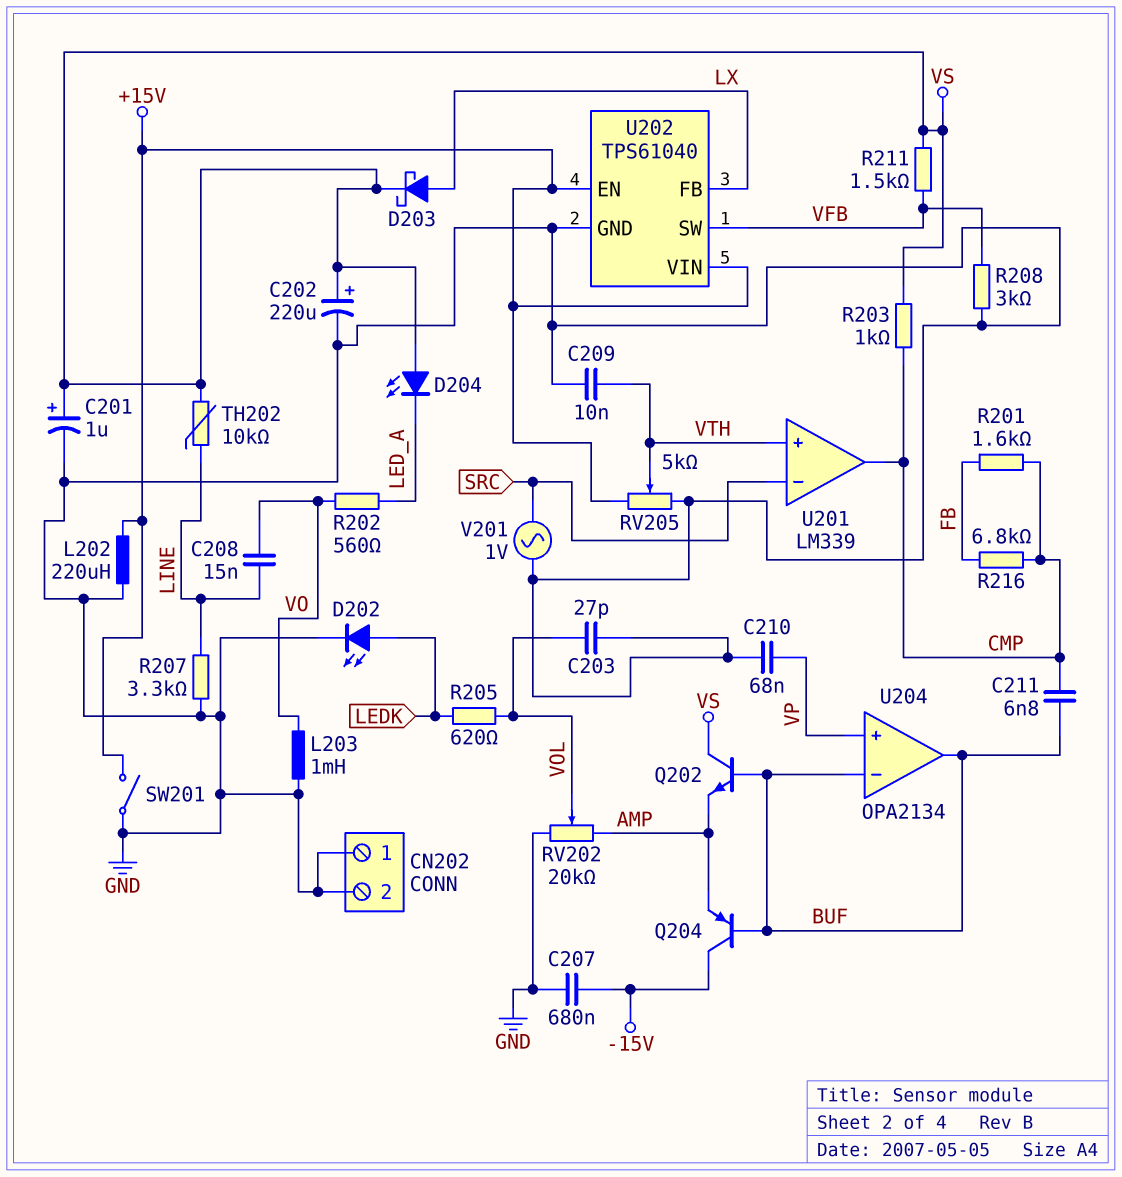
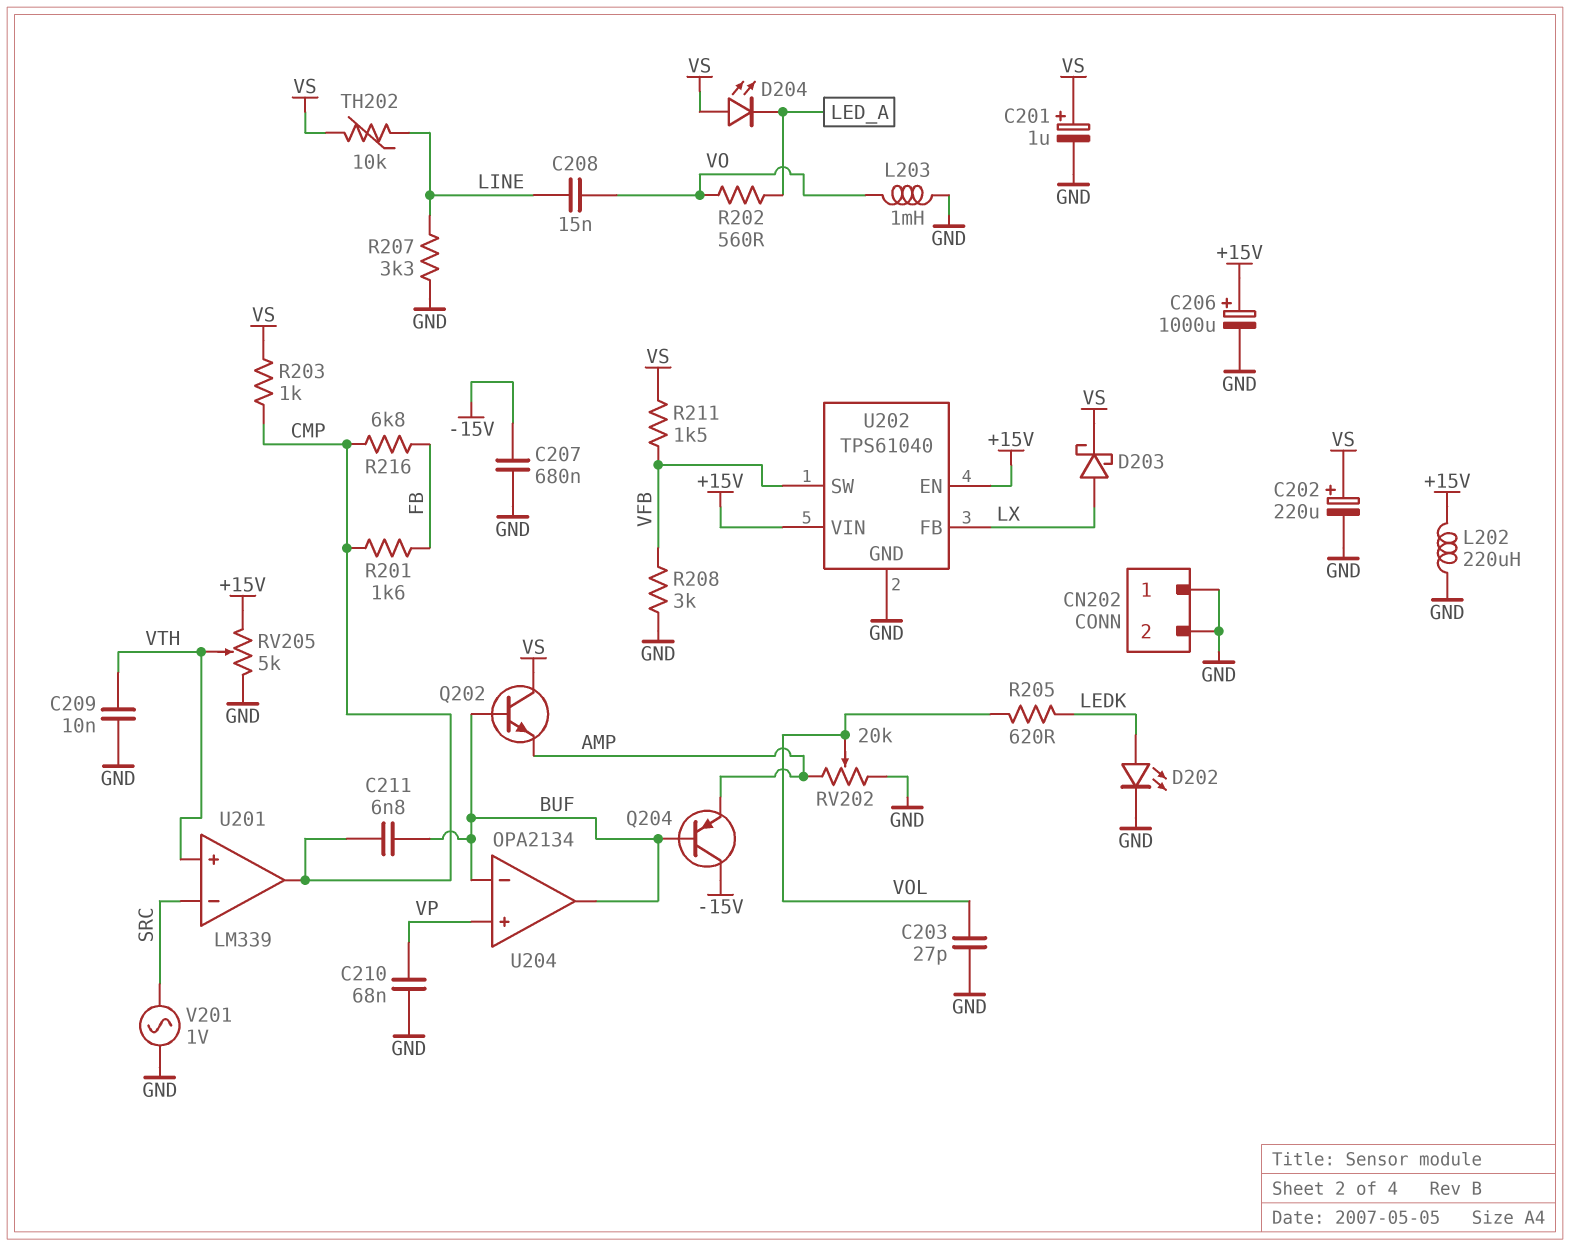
C206: none -> 1000uF (plus +15V, minus GND)
SW201: switch (+15V, GND) -> none

